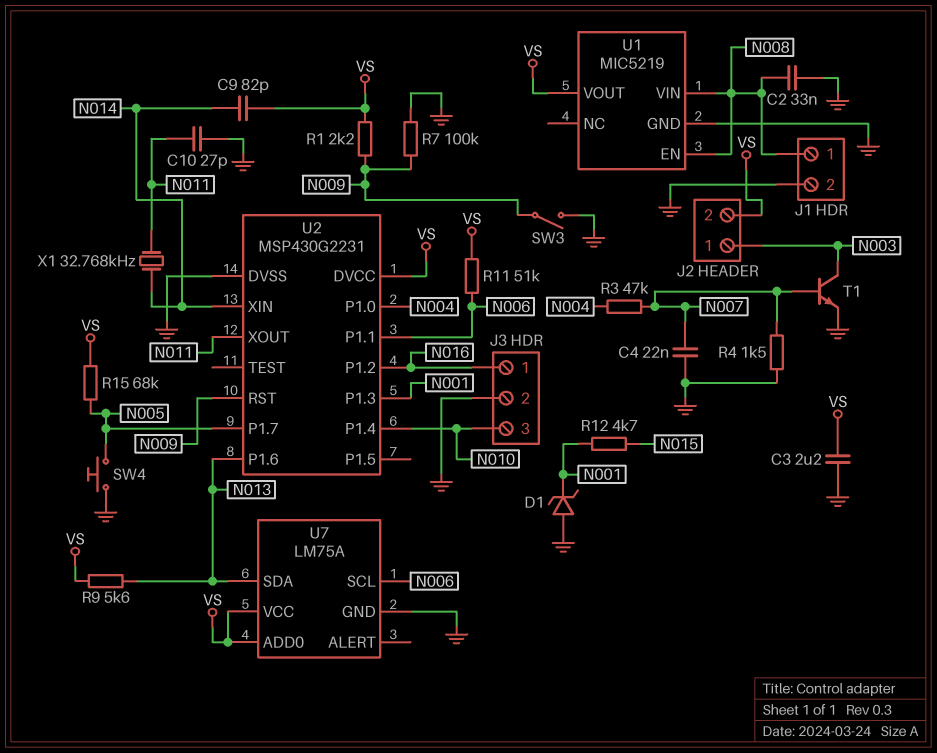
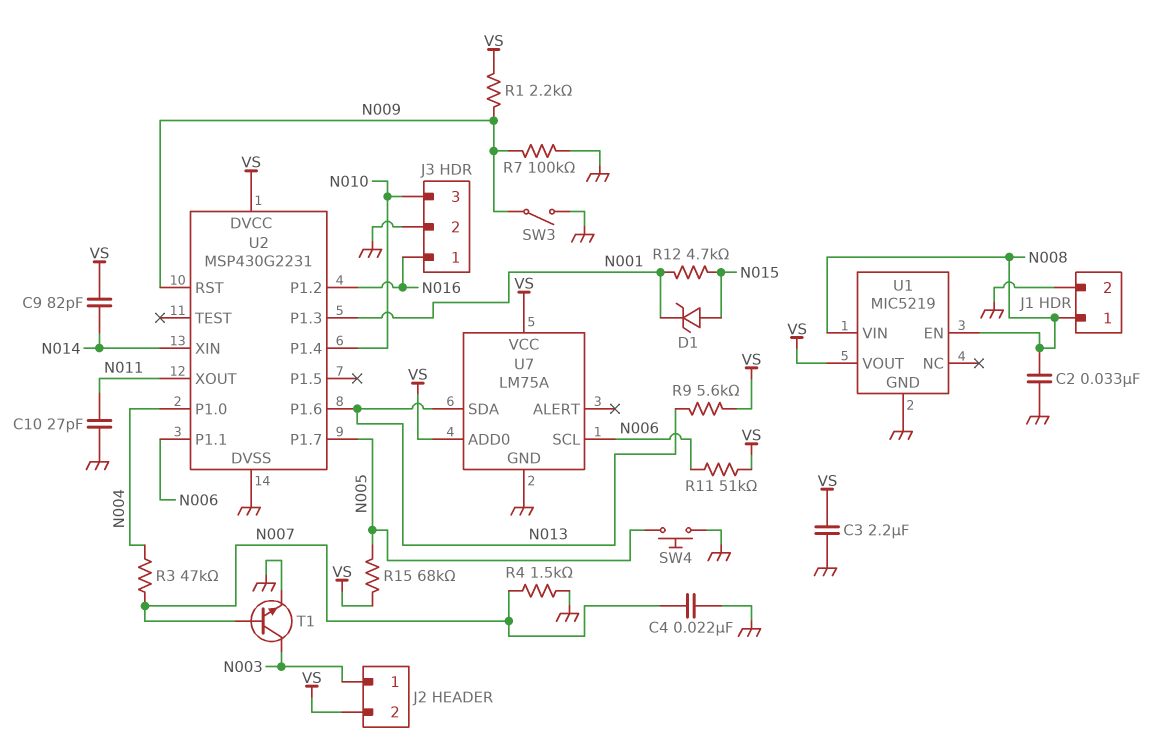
D1: zener (A GND, K N001) -> zener (A N015, K N001)
X1: 32.768kHz (N011, N014) -> none

